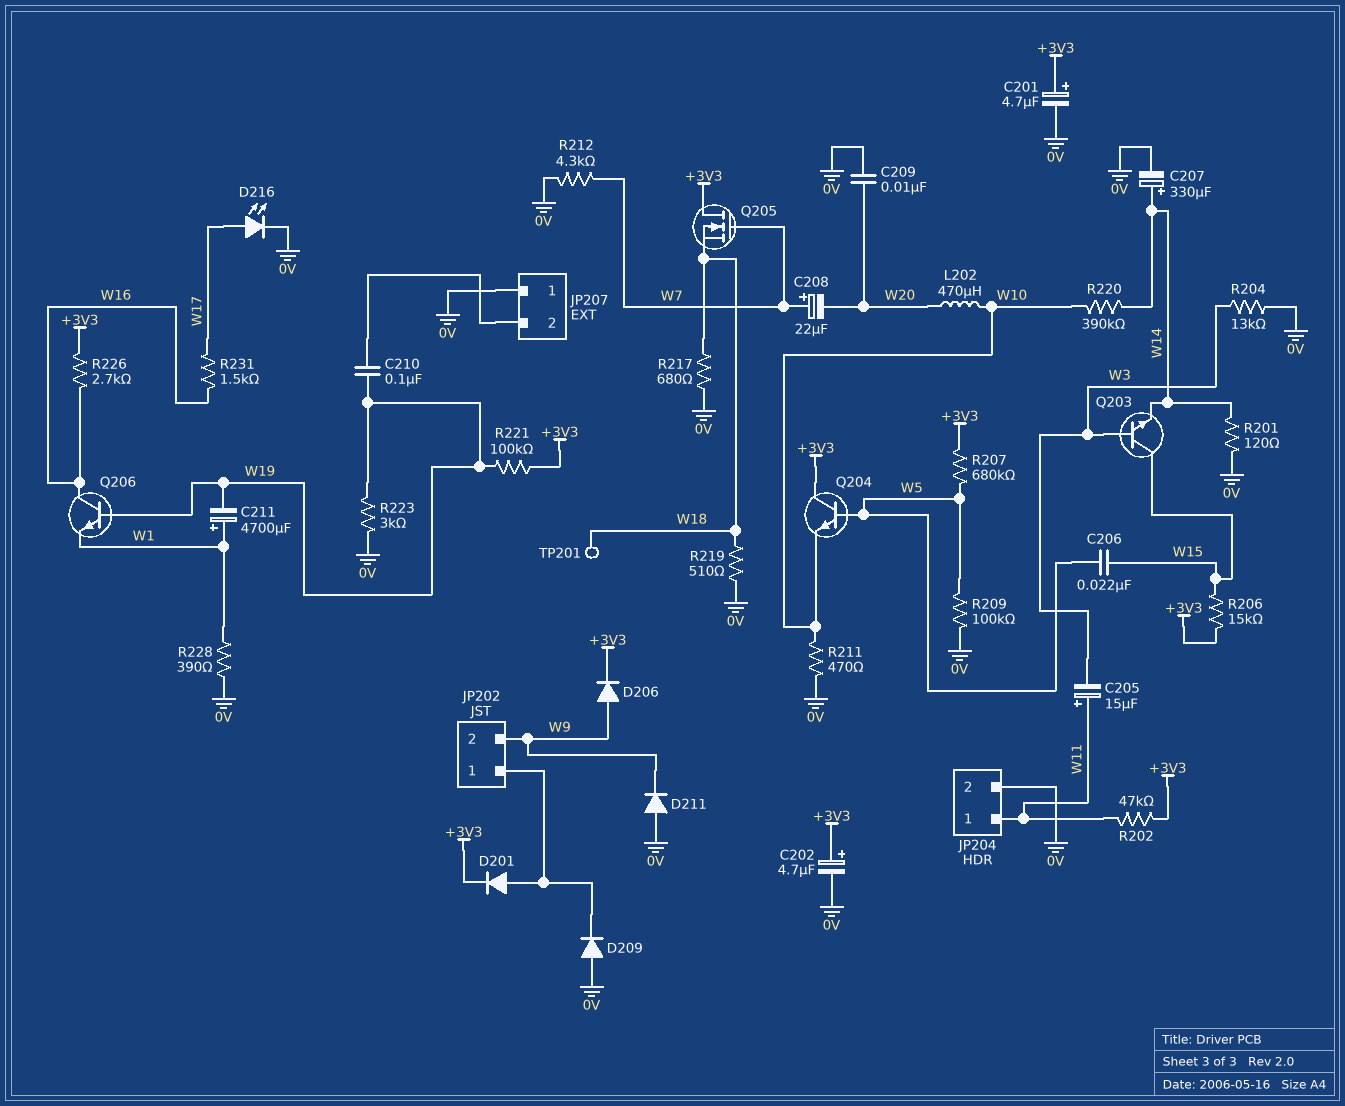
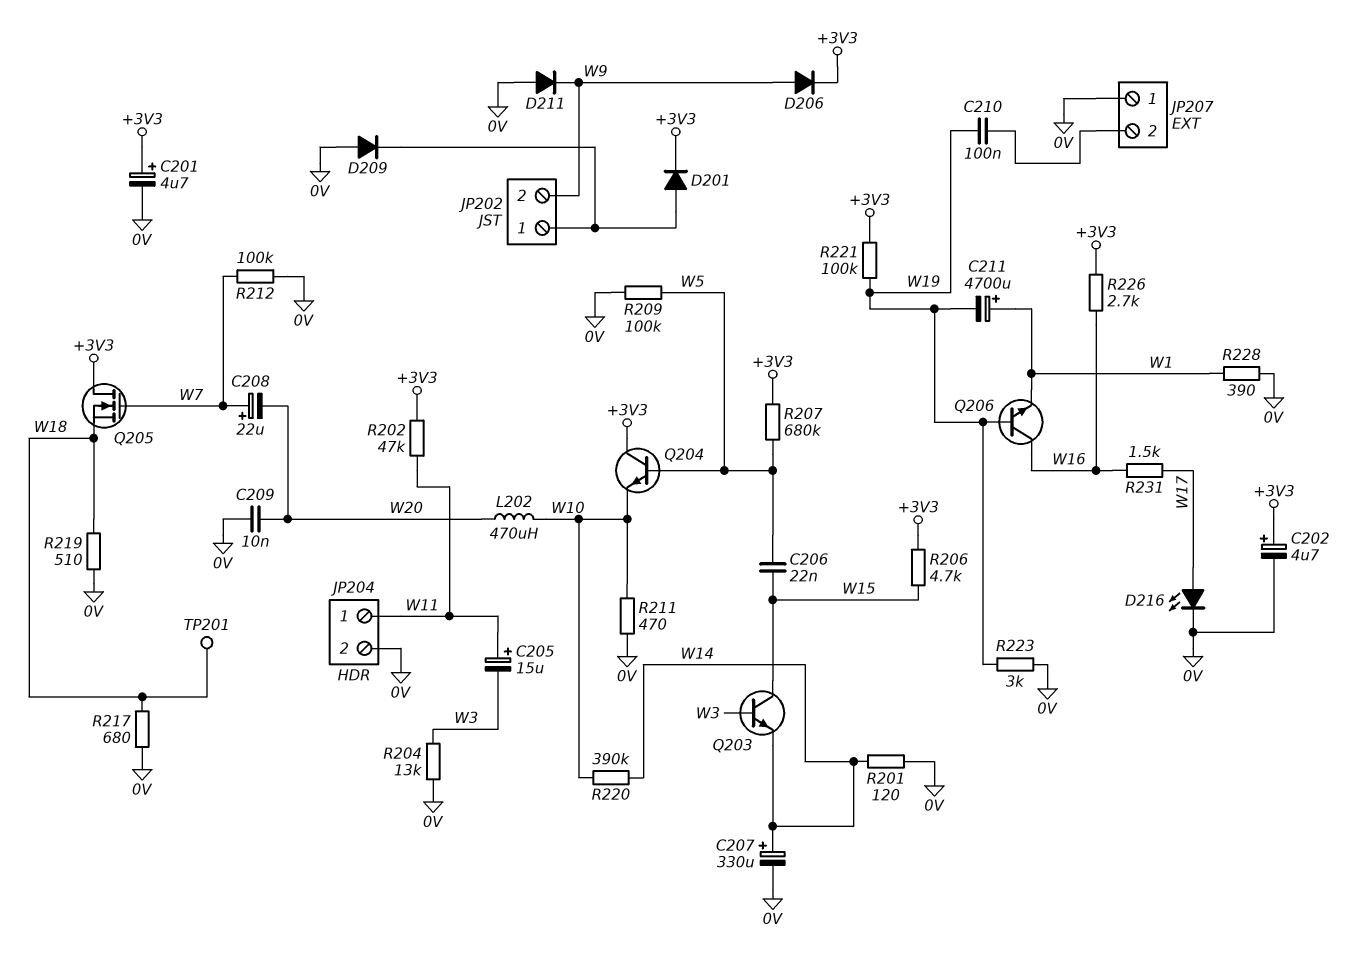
R206: 15k (+3V3, W15) -> 4.7k (+3V3, W15)
R212: 4.3k (0V, W7) -> 100k (0V, W7)

